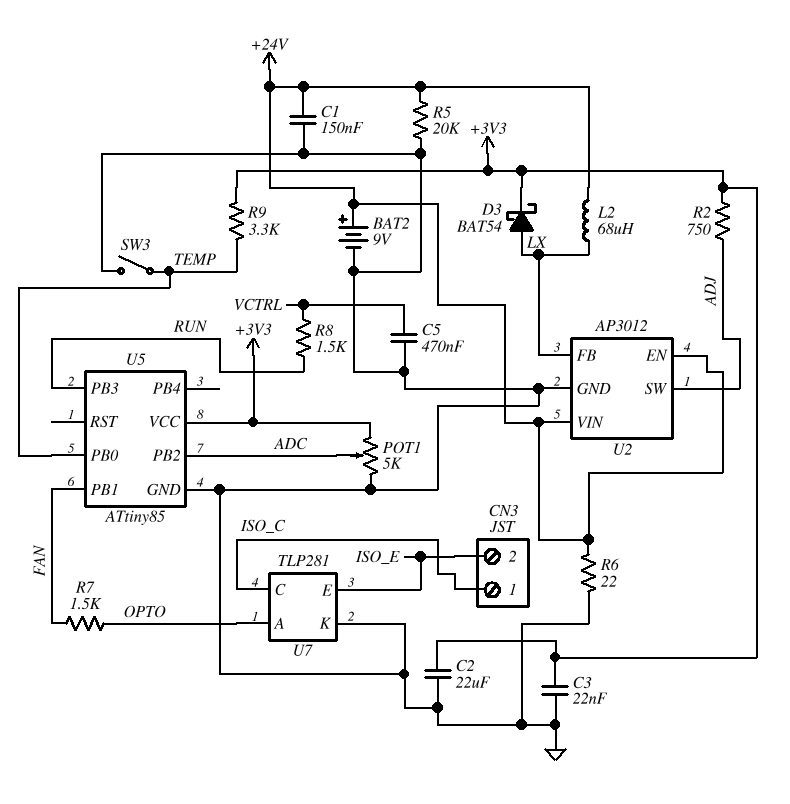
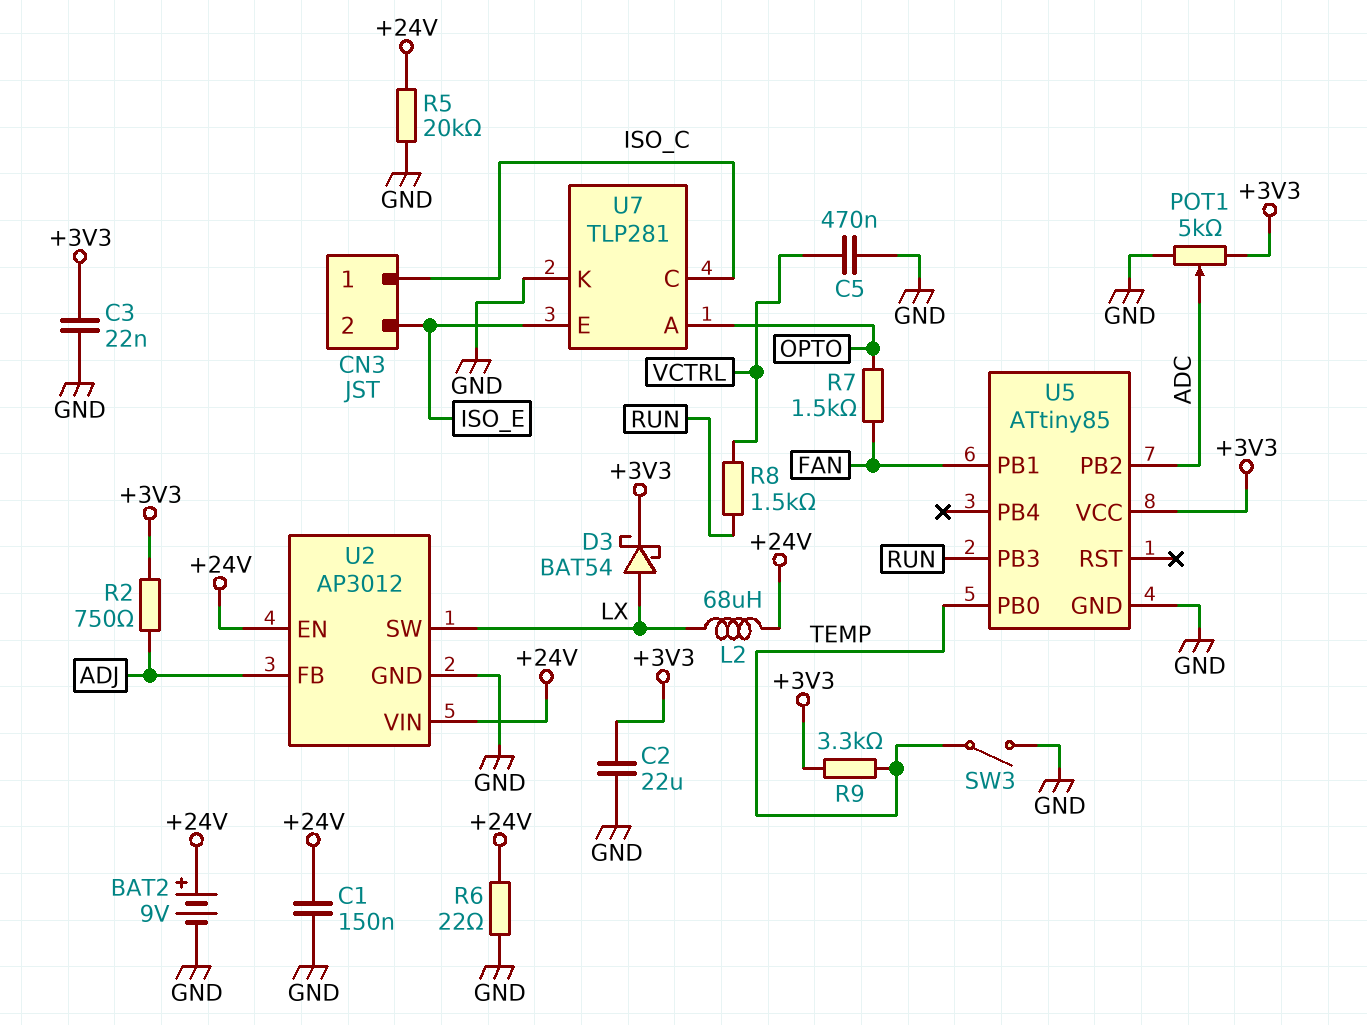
U2 pin FB: LX -> ADJ
U2 pin SW: ADJ -> LX

